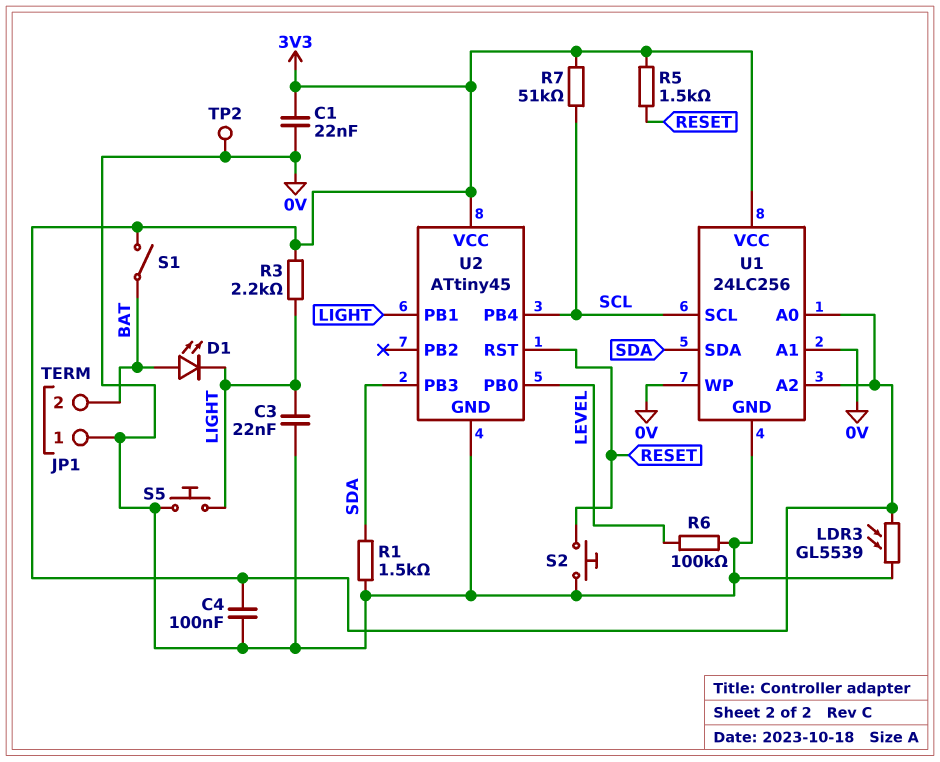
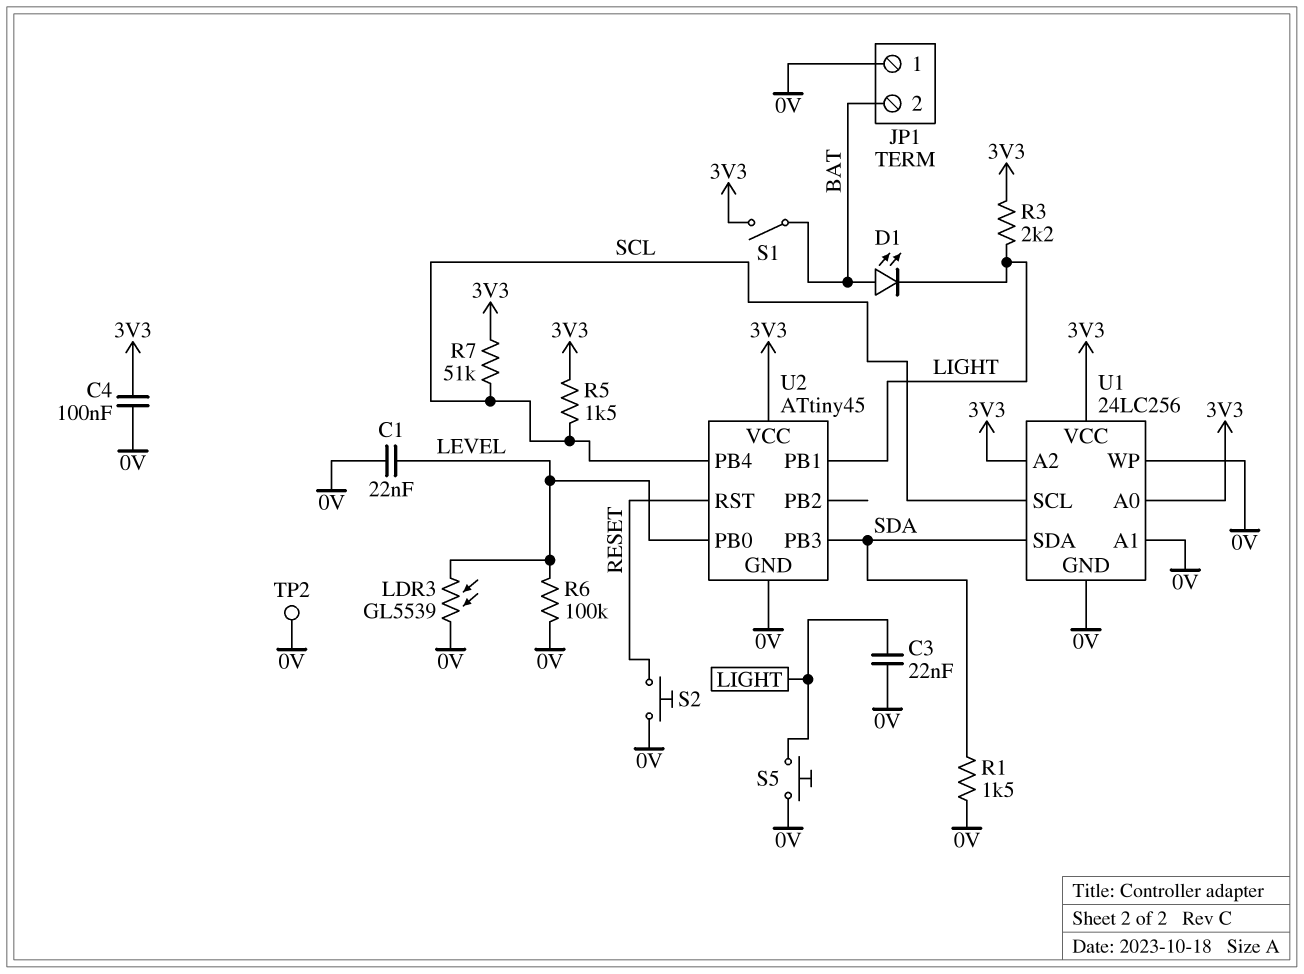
C1: 22nF (0V, 3V3) -> 22nF (0V, LEVEL)
LDR3: GL5539 (0V, 3V3) -> GL5539 (0V, LEVEL)
R5: 1.5k (3V3, RESET) -> 1.5k (3V3, SCL)

